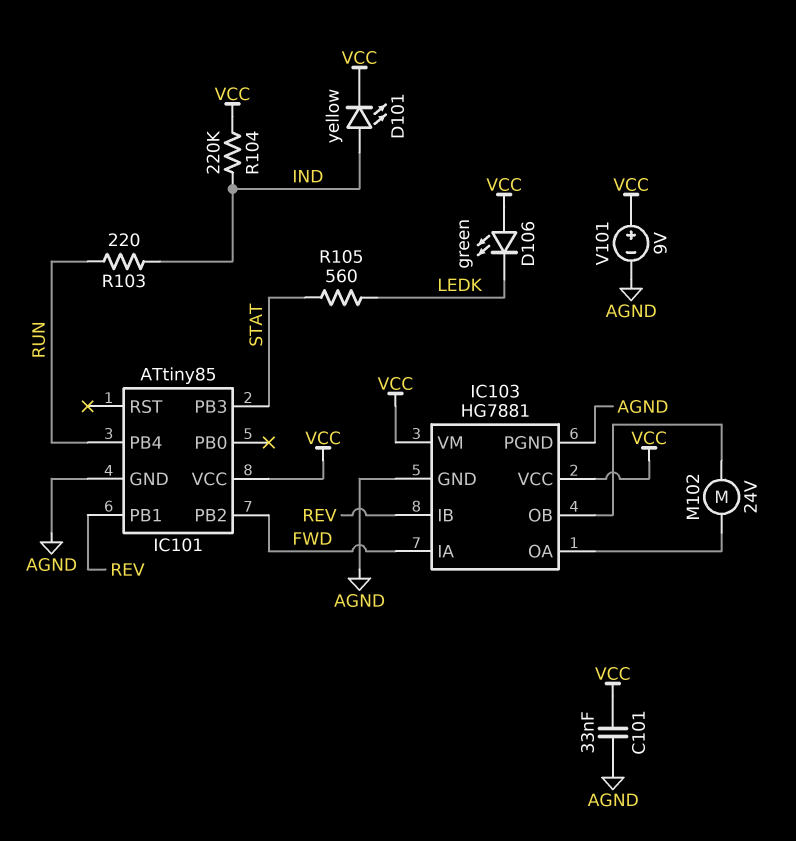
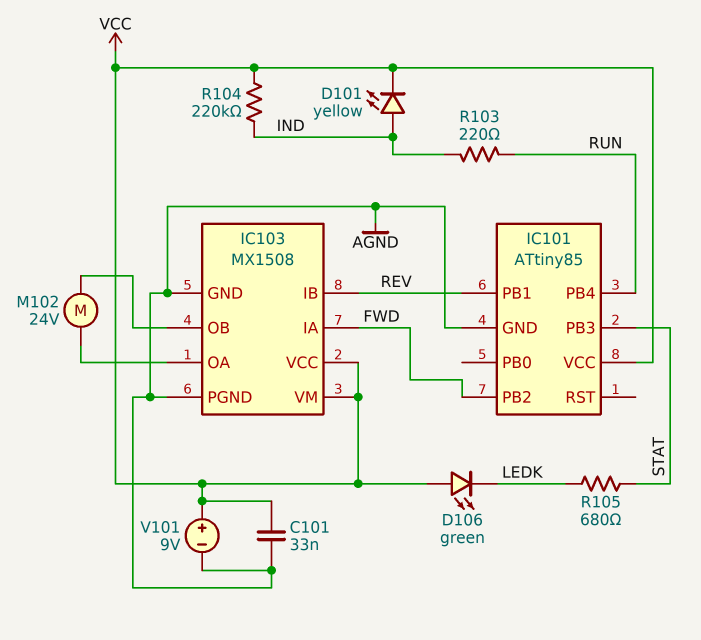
IC103: HG7881 -> MX1508
R105: 560 (LEDK, STAT) -> 680 (LEDK, STAT)

